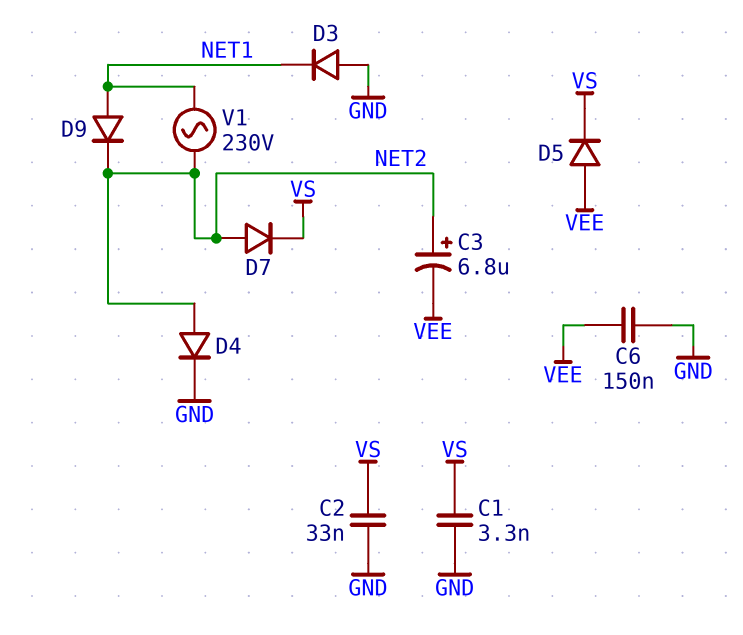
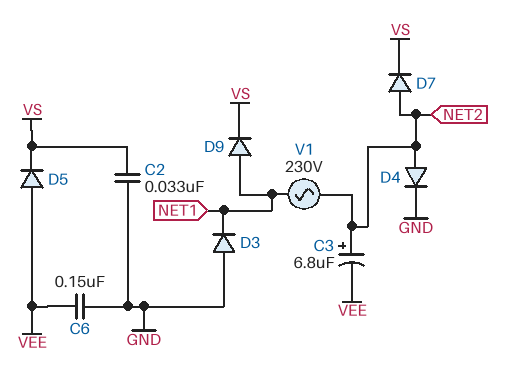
C1: 3.3nF (GND, VS) -> none
D9: diode (A NET1, K NET2) -> diode (A NET1, K VS)

